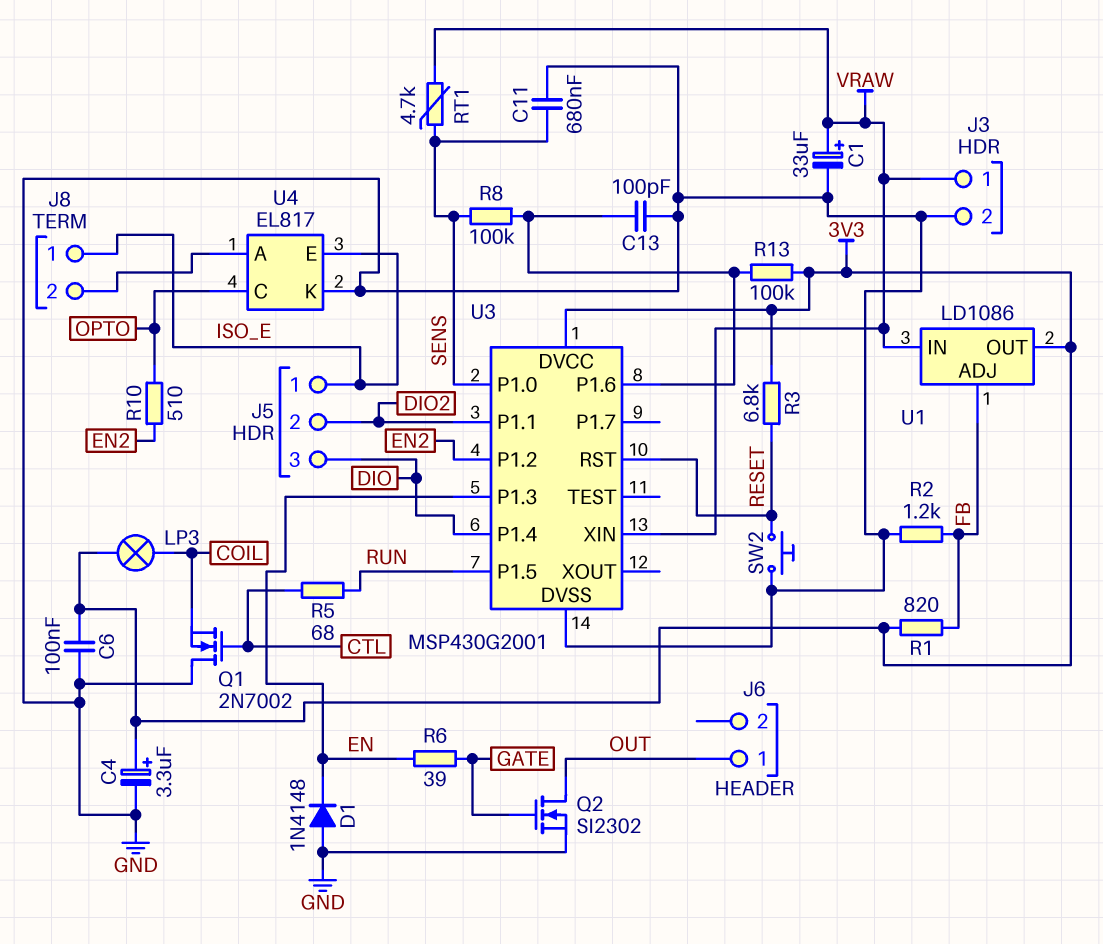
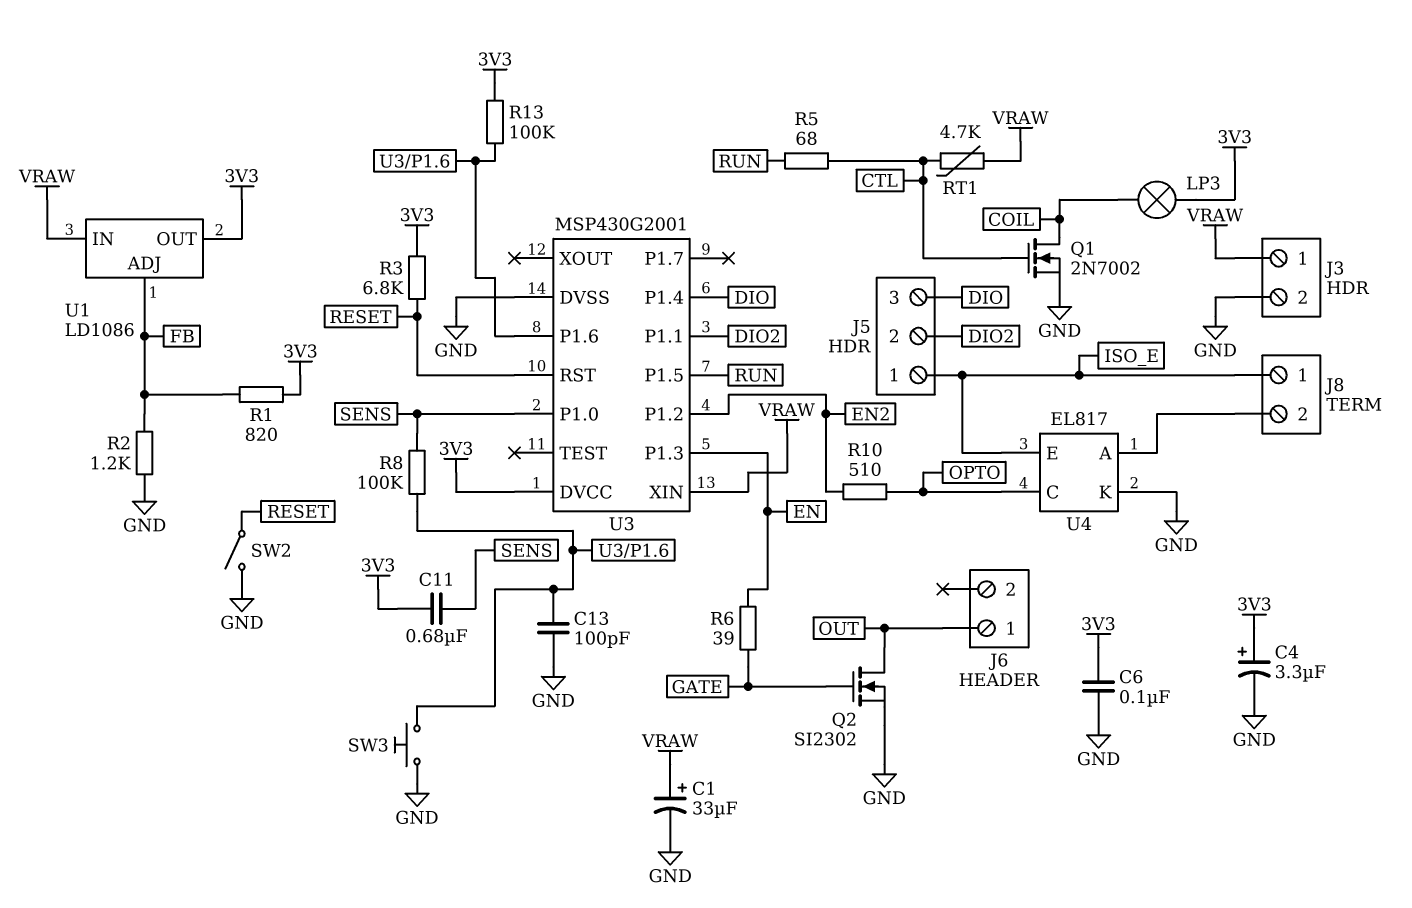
C11: 680nF (GND, SENS) -> 680nF (3V3, SENS)
D1: diode 1N4148 (A GND, K EN) -> none
Q1: NMOS 2N7002 (G CTL, D GND, S COIL) -> NMOS 2N7002 (G CTL, D COIL, S GND)
RT1: 4.7k (SENS, VRAW) -> 4.7k (CTL, VRAW)
SW2: button (GND, RESET) -> switch (GND, RESET)
SW3: none -> button (GND, U3/P1.6)

